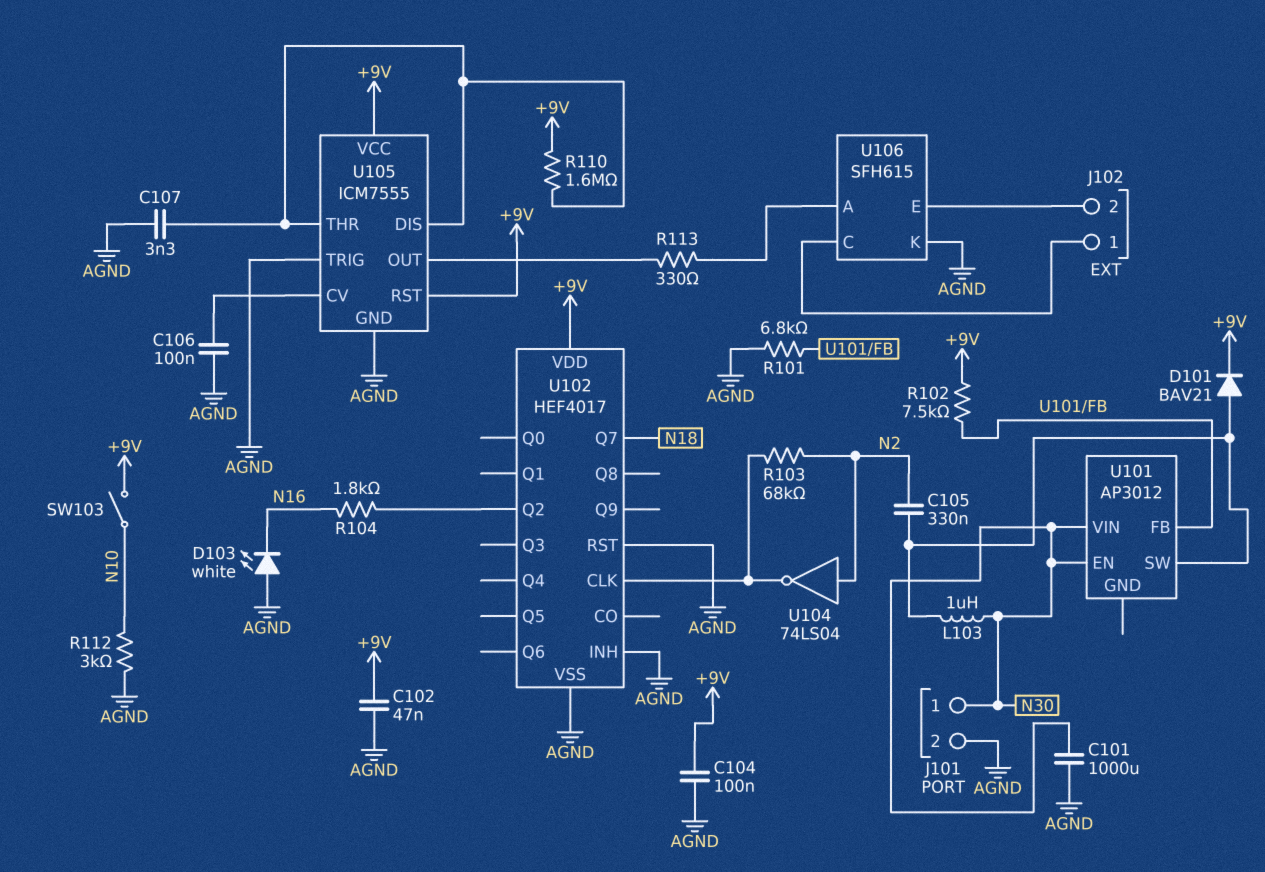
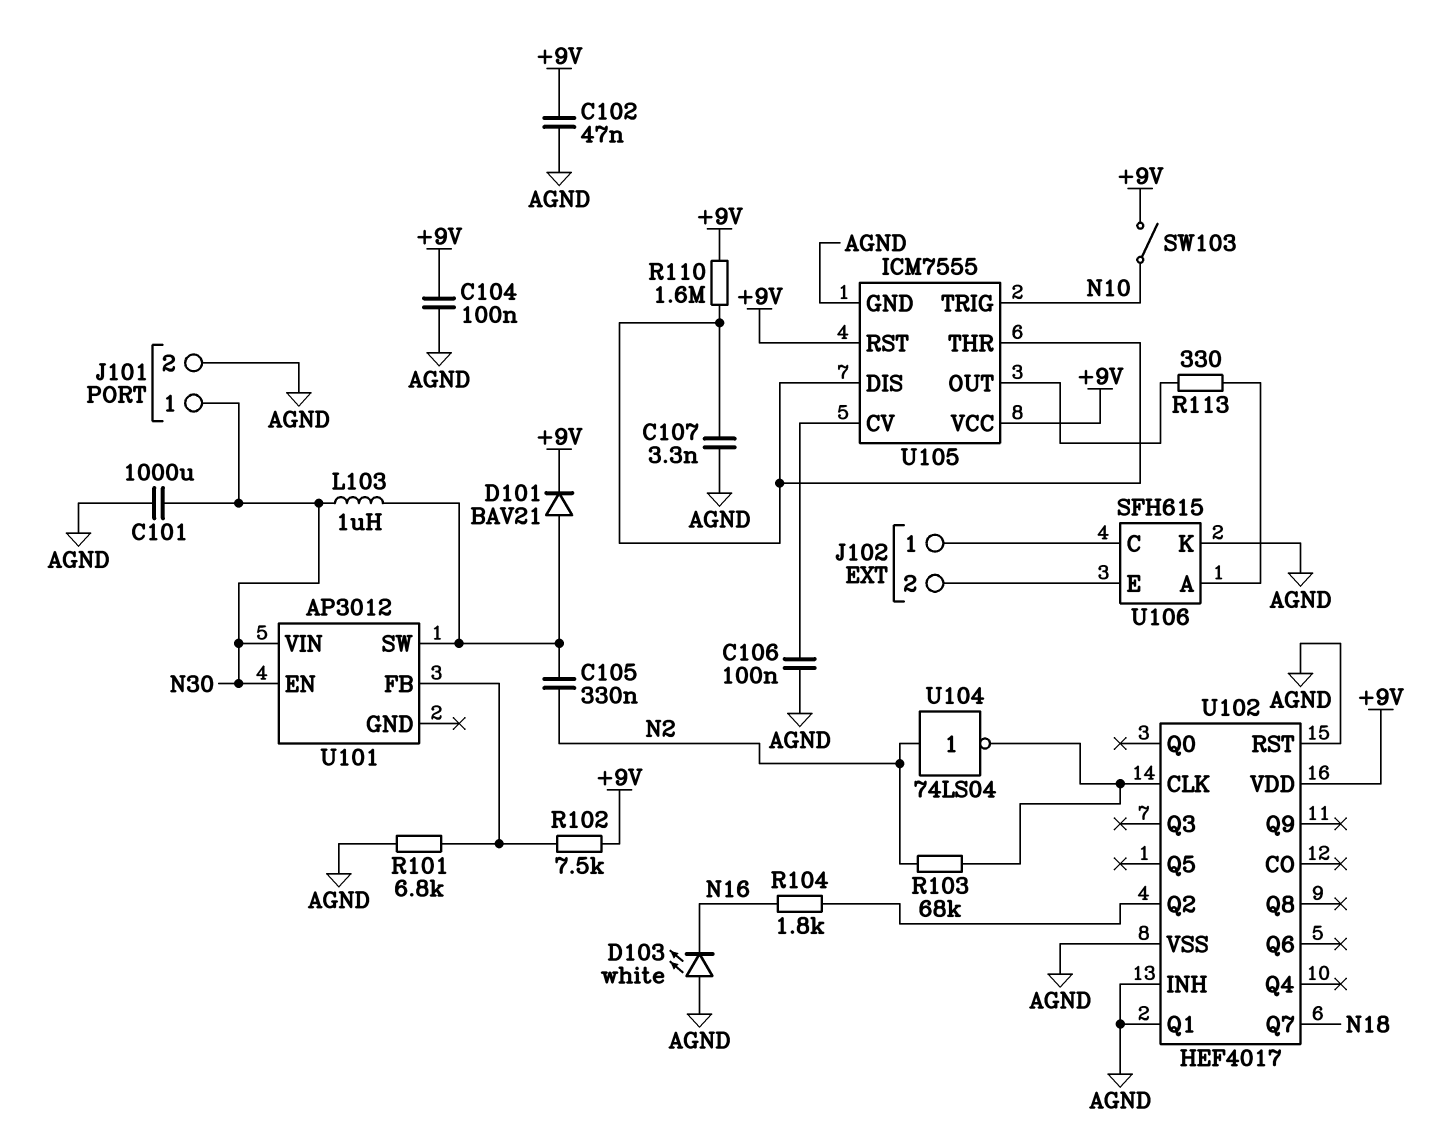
R112: 3k (AGND, N10) -> none
U102 pin Q1: none -> AGND
U105 pin TRIG: AGND -> N10

